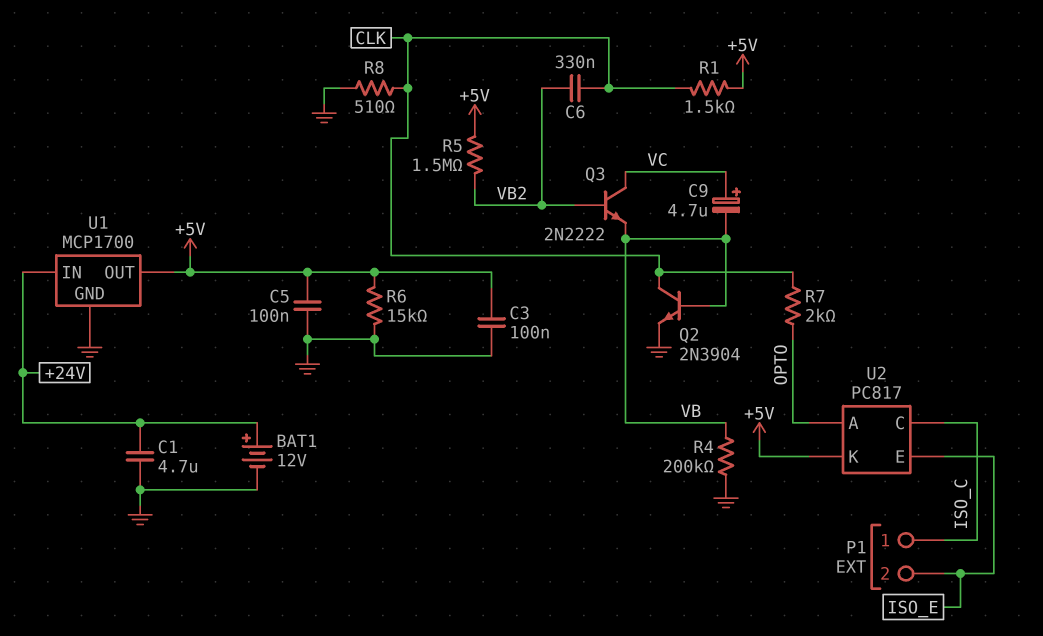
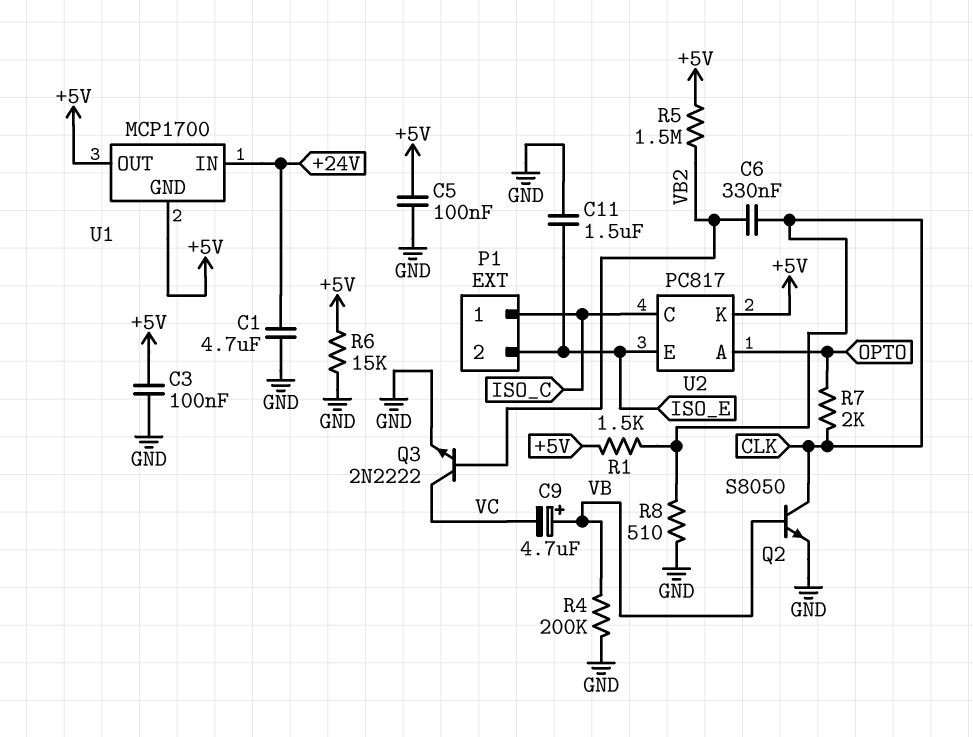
BAT1: 12V (plus +24V, minus GND) -> none
C9: 4.7uF (plus VC, minus VB) -> 4.7uF (plus VB, minus VC)
C11: none -> 1.5uF (GND, ISO_E)
Q2: NPN 2N3904 (B VB, C CLK, E GND) -> NPN S8050 (B VB, C CLK, E GND)
Q3: NPN 2N2222 (B VB2, C VC, E VB) -> NPN 2N2222 (B VB2, C VC, E GND)
U1 pin GND: GND -> +5V

